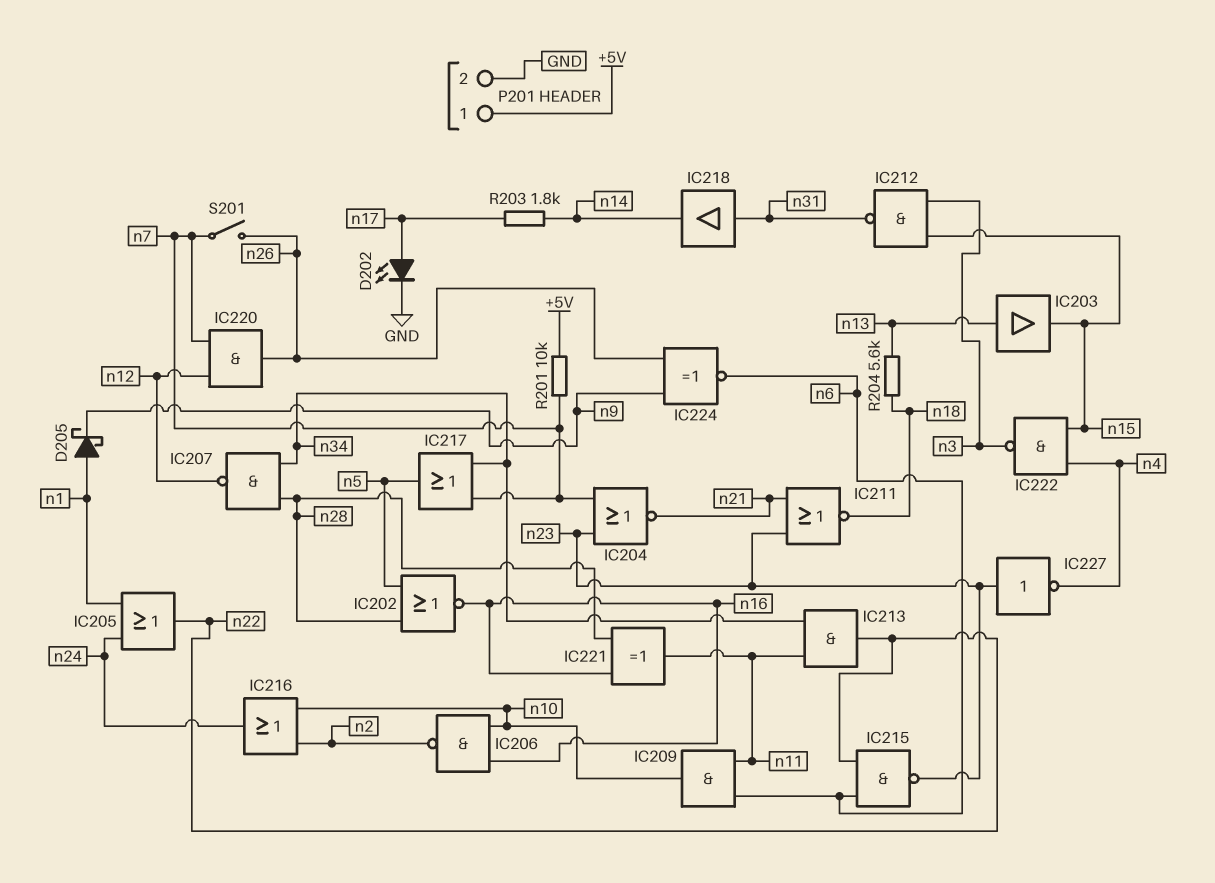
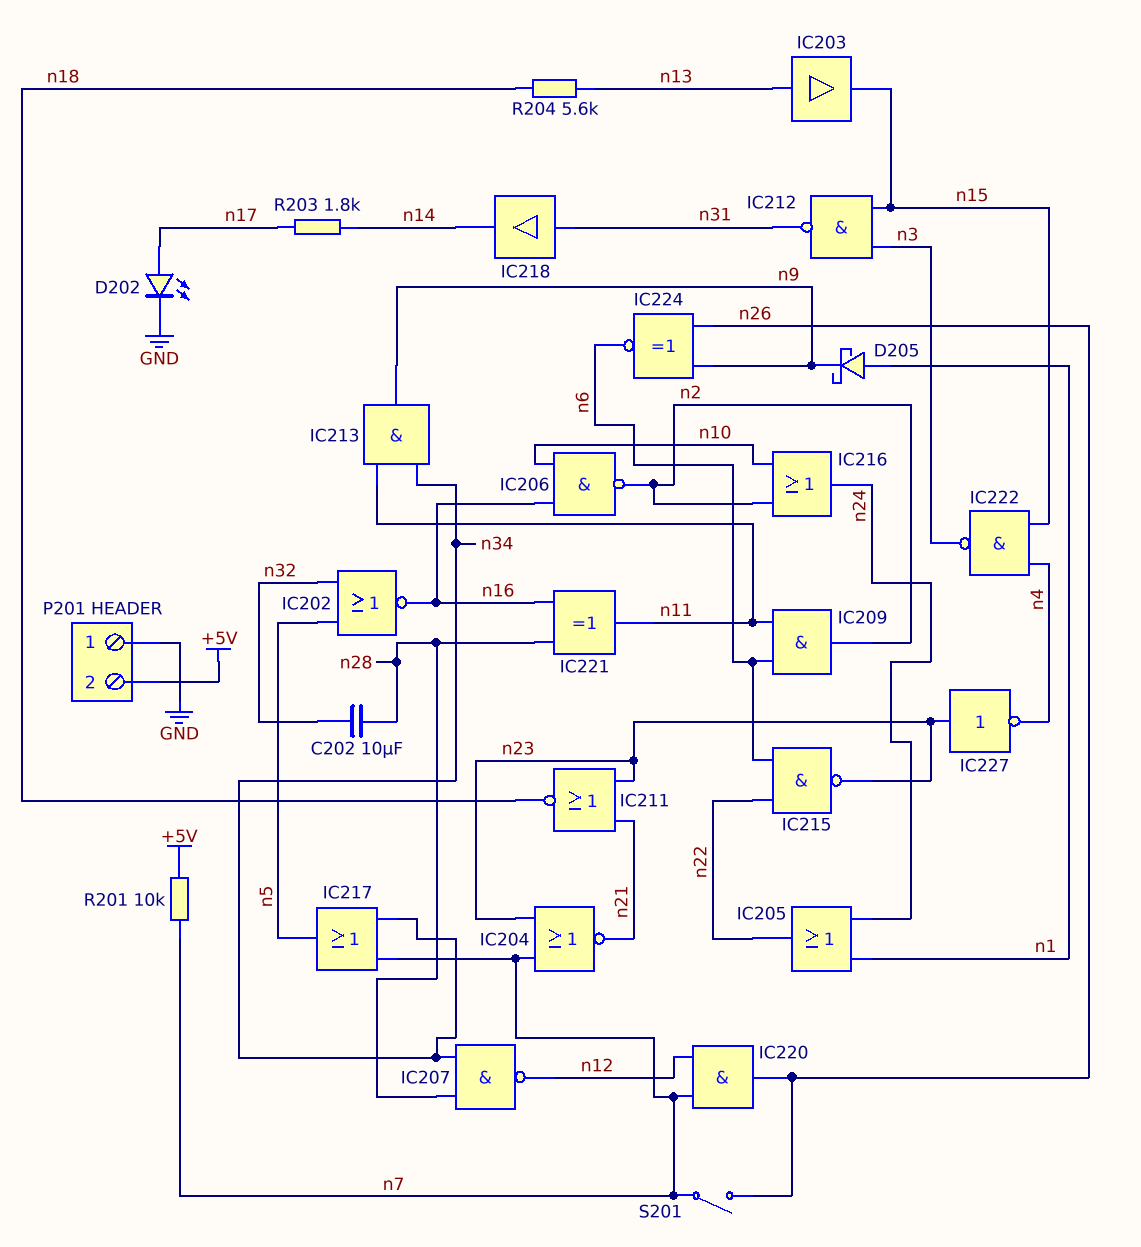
C202: none -> 10uF (n28, n32)
IC202: NOR (in n5, in n28, out n16) -> NOR (in n5, in n32, out n16)
IC209: AND (in n6, in n11, out n10) -> AND (in n6, in n11, out n2)
IC213: AND (in n11, in n34, out n22) -> AND (in n11, in n34, out n9)
P201 pin 1: +5V -> GND
P201 pin 2: GND -> +5V

